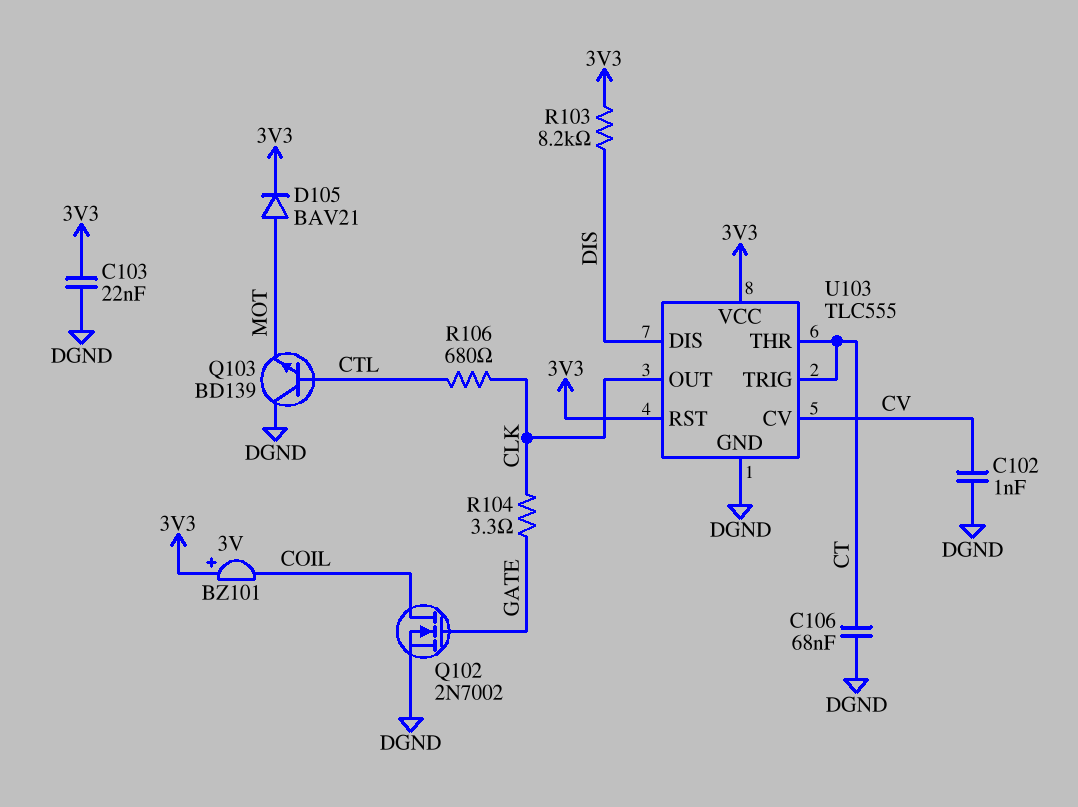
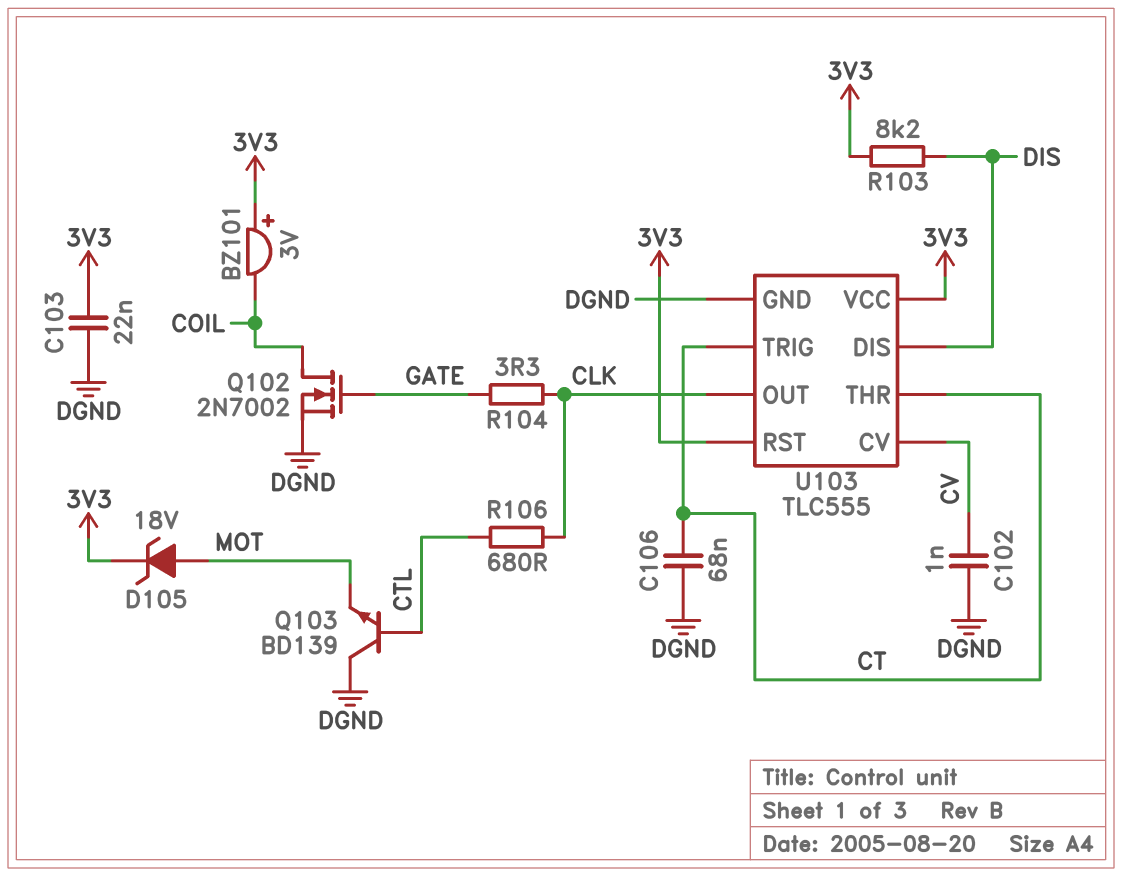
D105: diode BAV21 (A MOT, K 3V3) -> zener 18V (A MOT, K 3V3)

